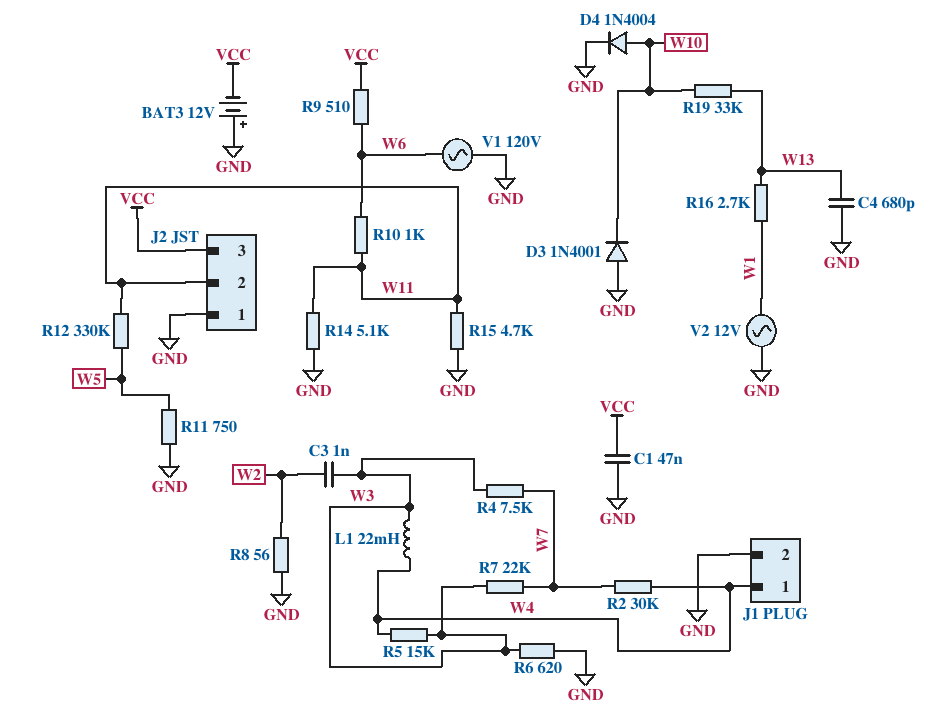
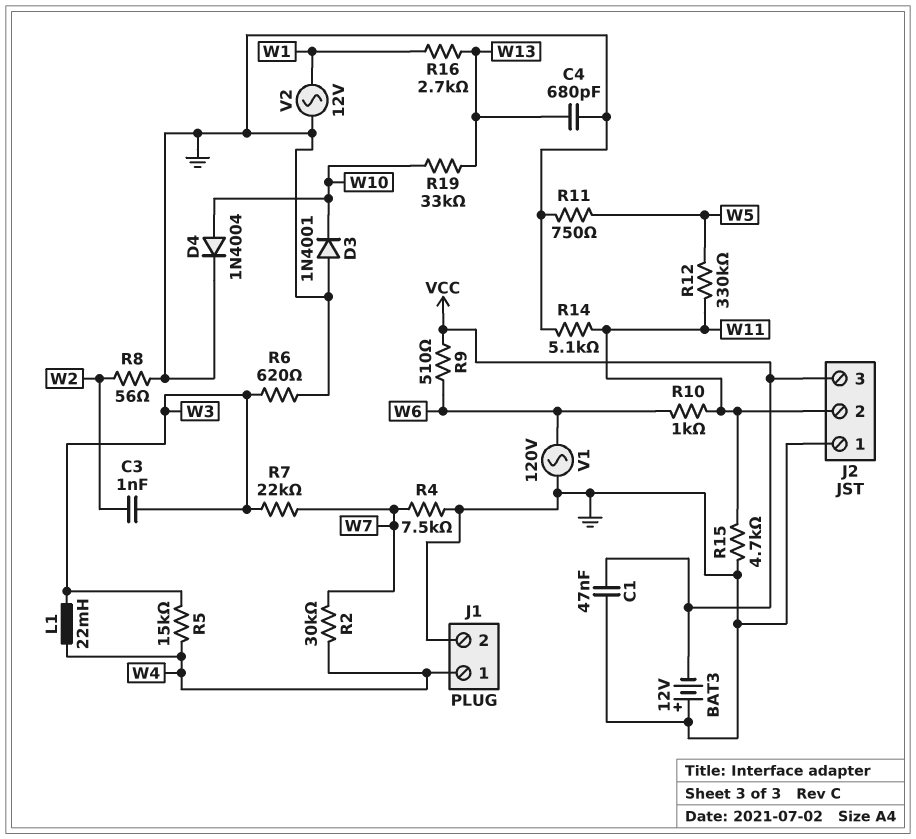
R4: 7.5k (W3, W7) -> 7.5k (GND, W7)

